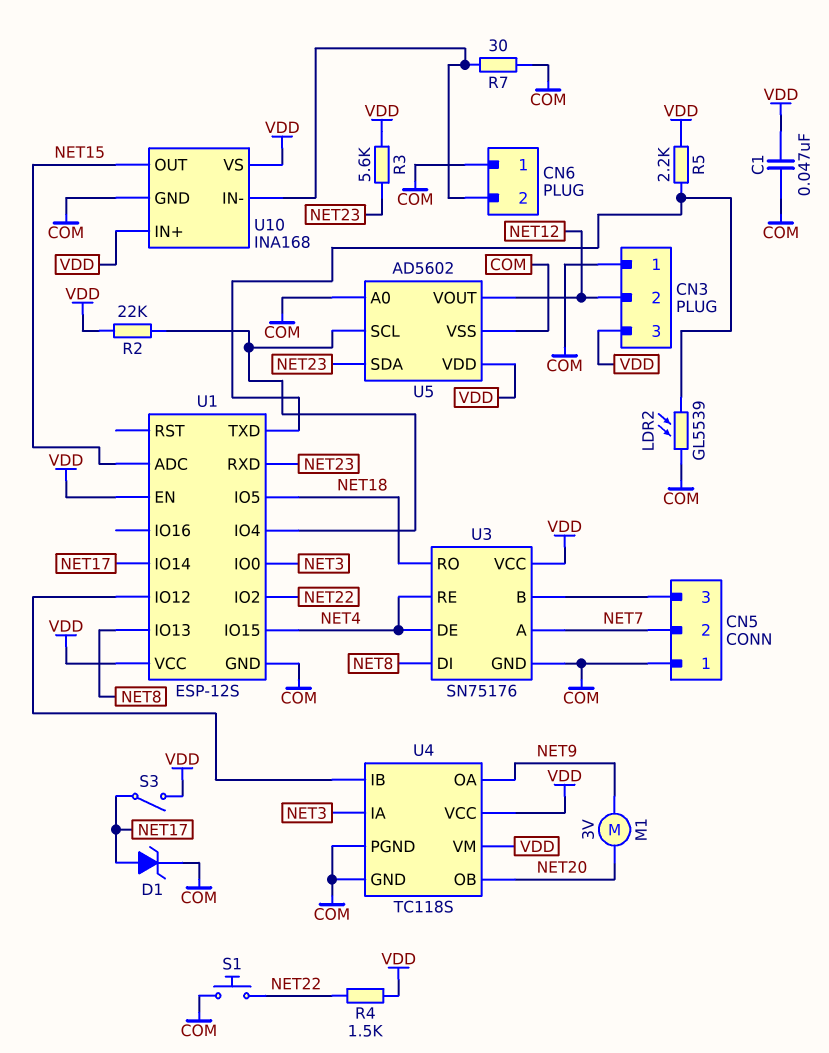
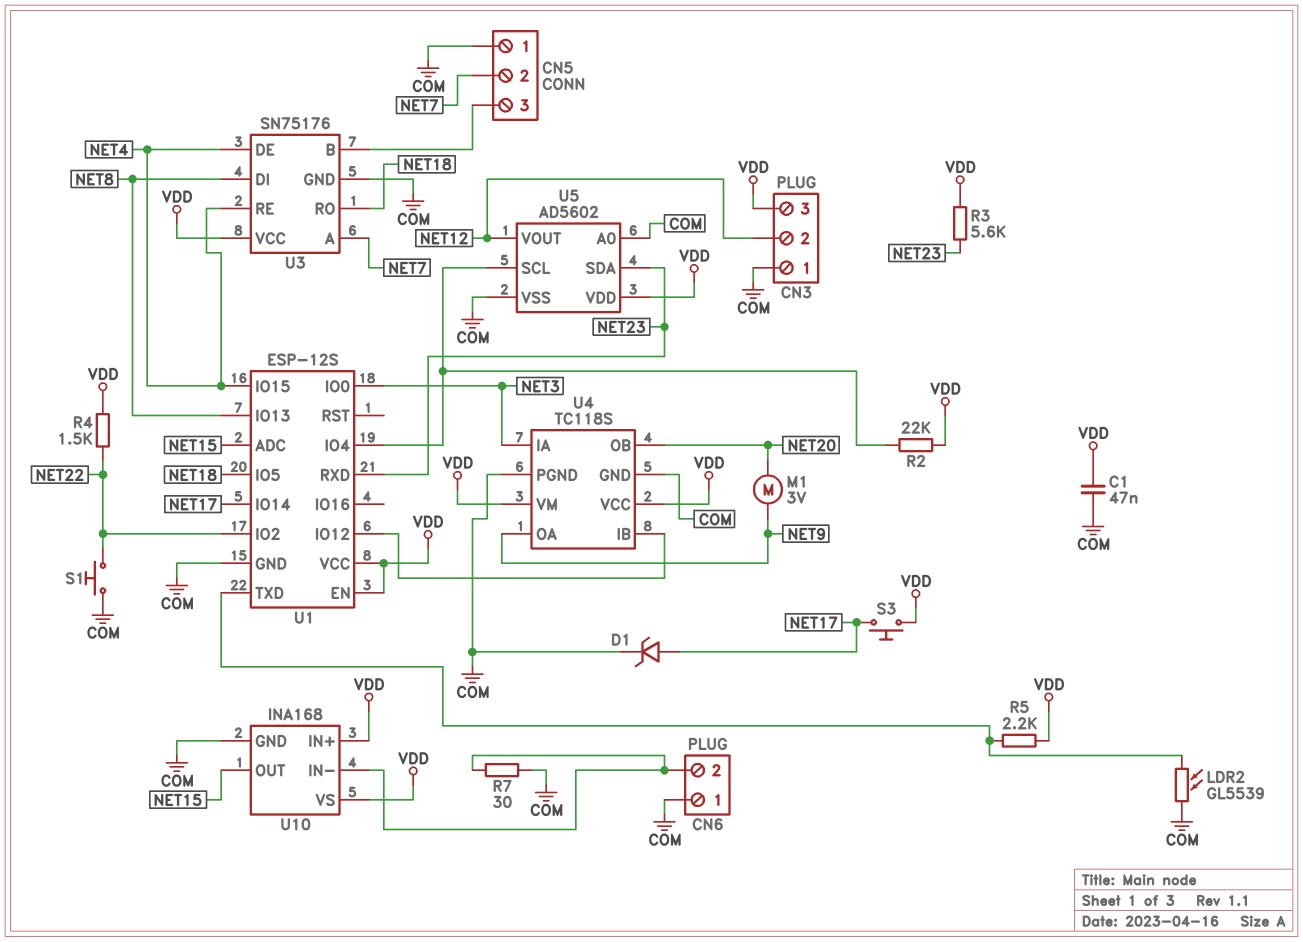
S3: switch (NET17, VDD) -> button (NET17, VDD)

